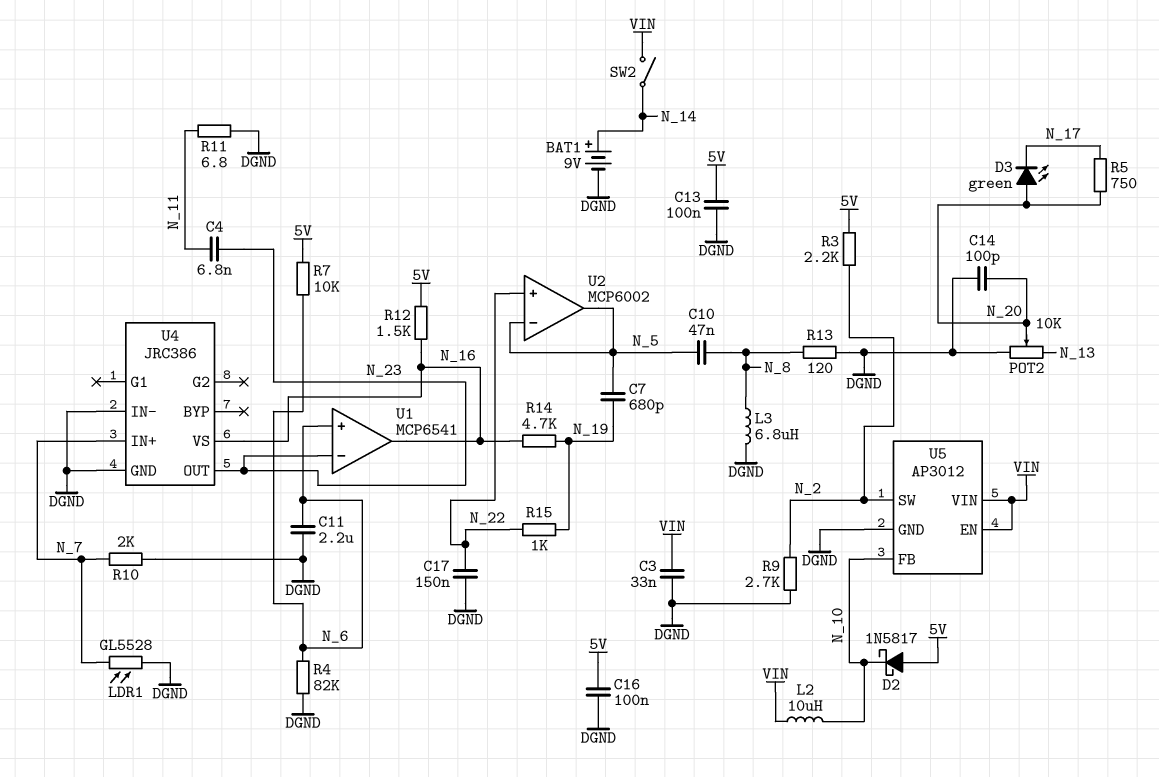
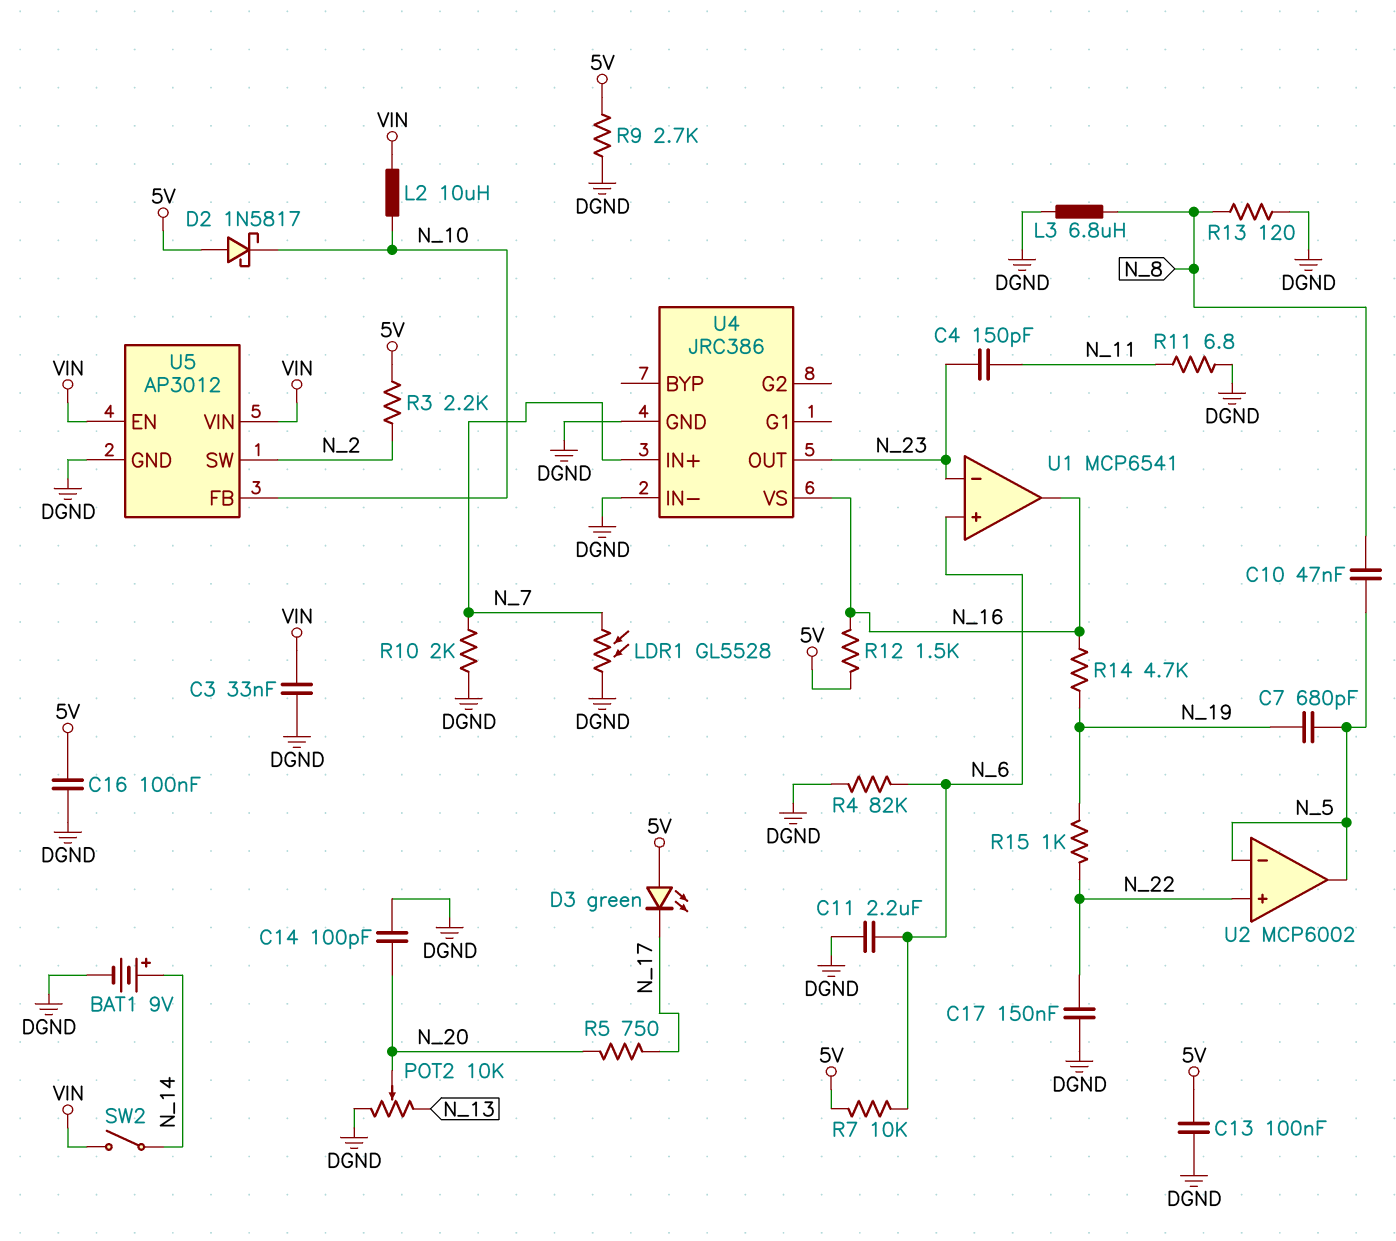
C4: 6.8nF (N_11, N_23) -> 150pF (N_11, N_23)
D3: LED green (A N_20, K N_17) -> LED green (A 5V, K N_17)
R9: 2.7k (DGND, N_2) -> 2.7k (5V, DGND)

